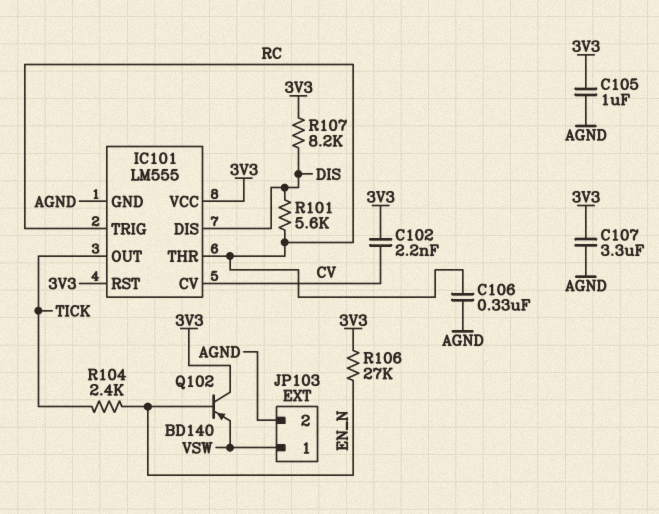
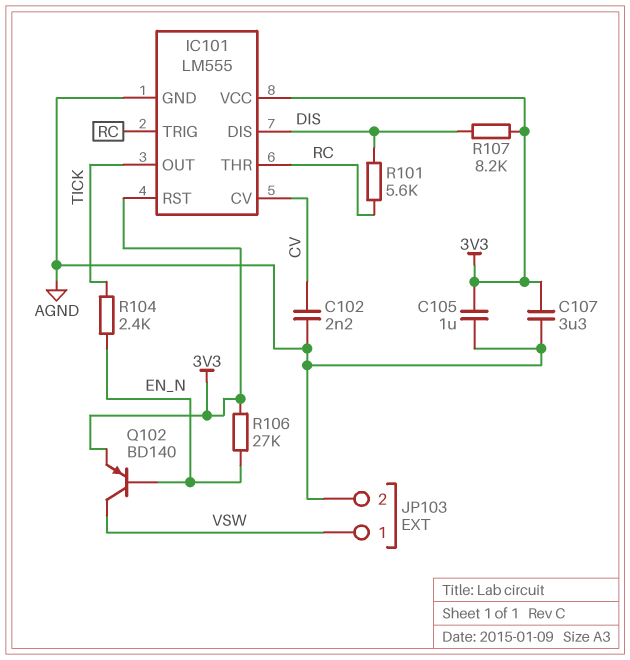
C102: 2.2nF (3V3, CV) -> 2.2nF (AGND, CV)
C106: 330nF (AGND, RC) -> none
Q102: PNP BD140 (B EN_N, C 3V3, E VSW) -> PNP BD140 (B EN_N, C VSW, E 3V3)

